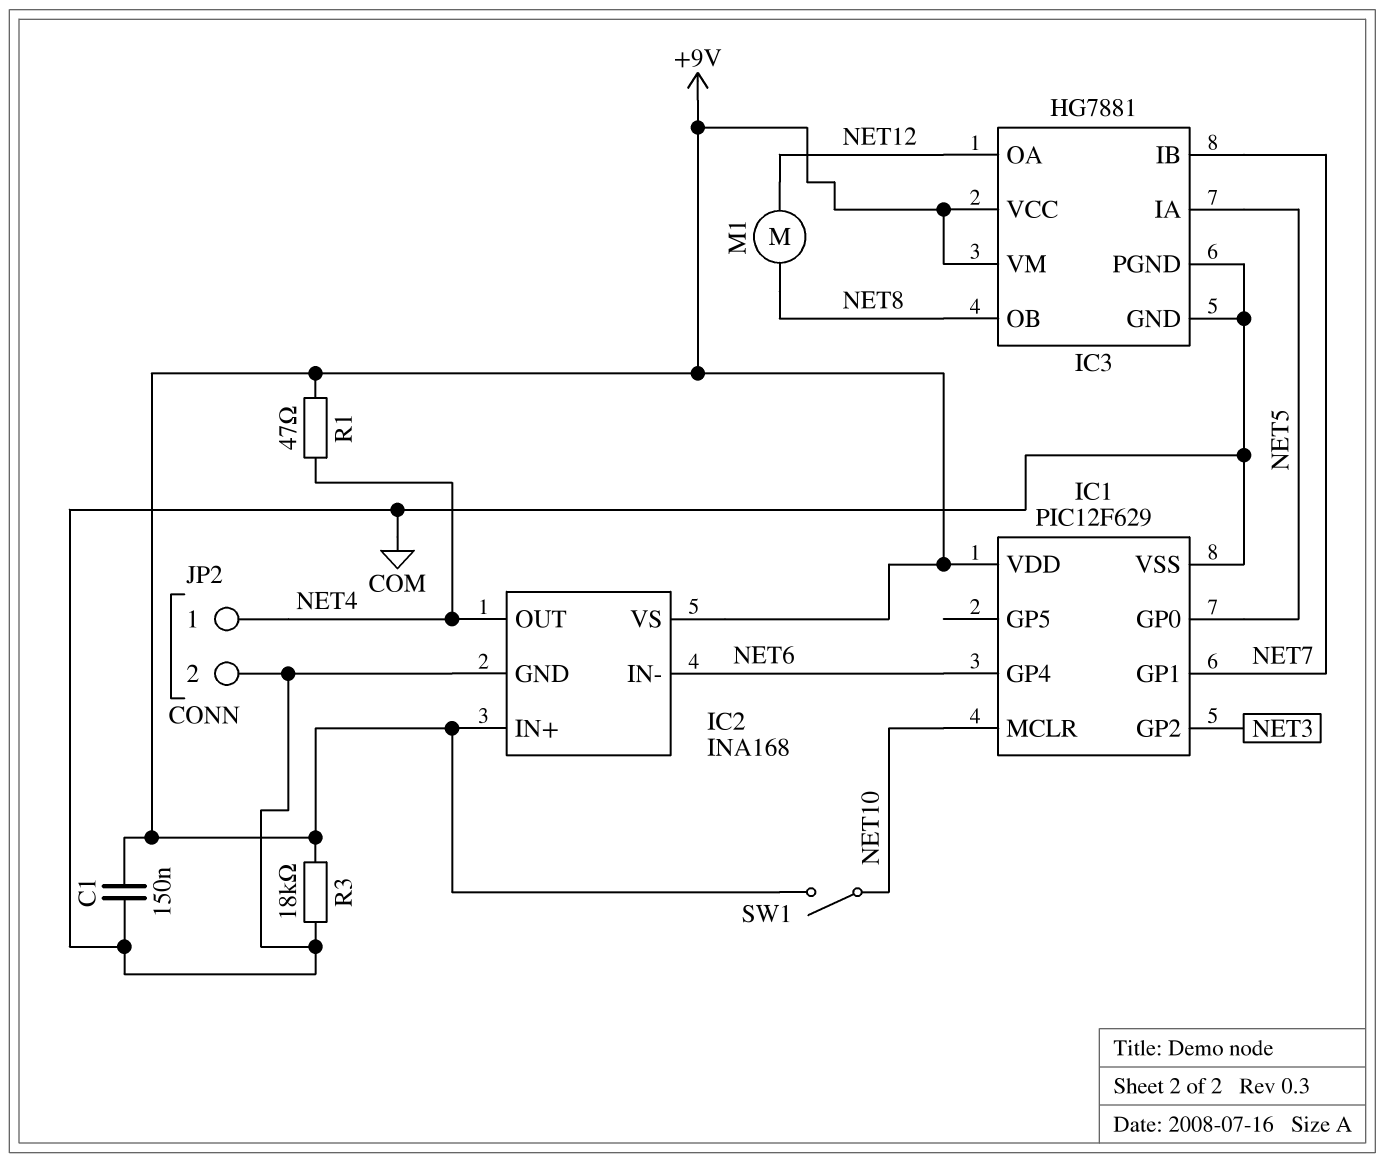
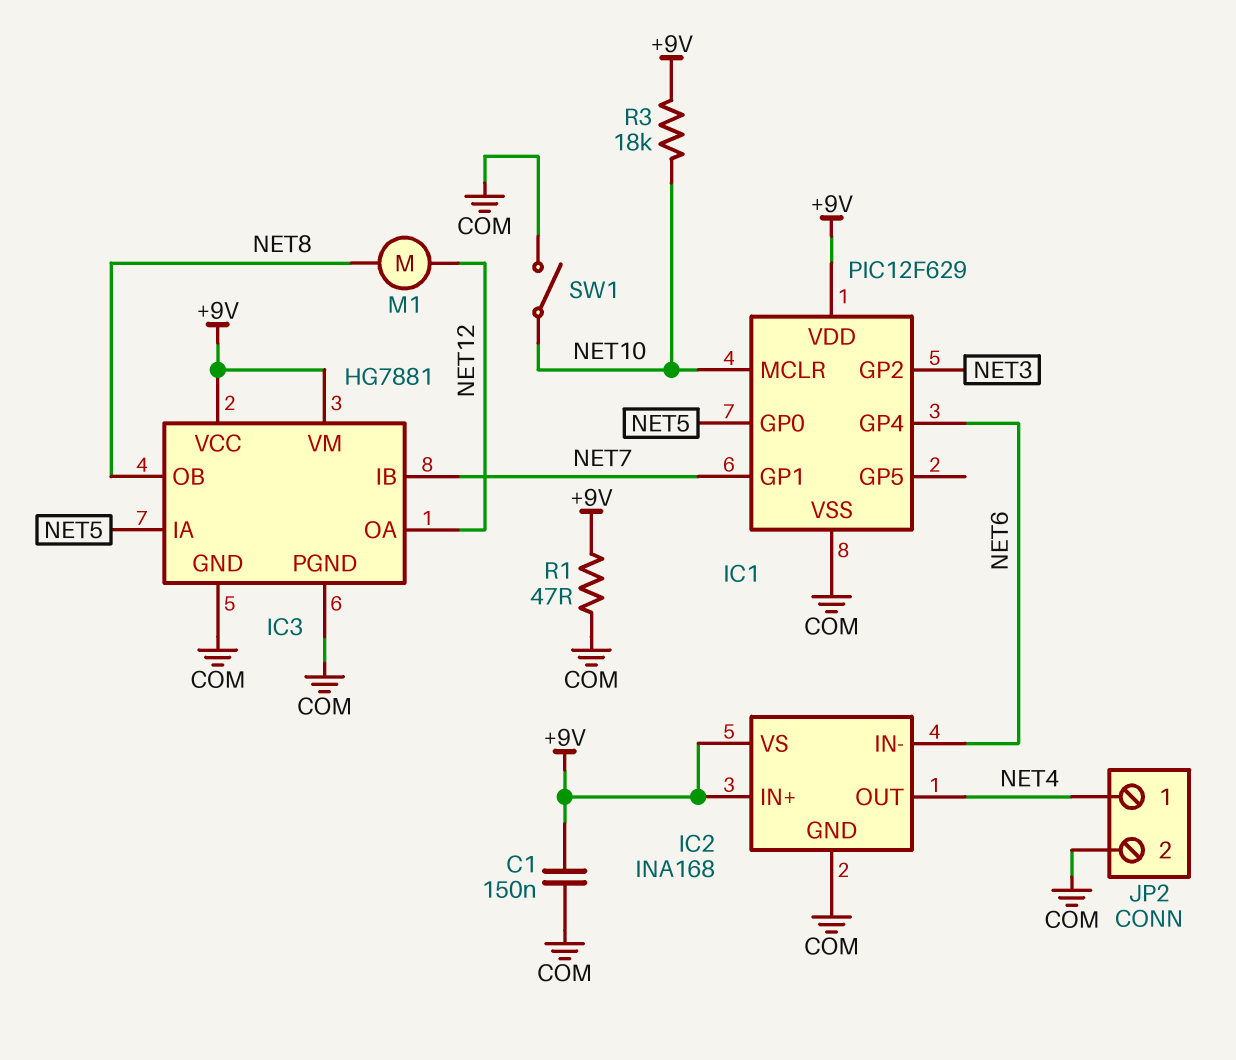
R1: 47 (+9V, NET4) -> 47 (+9V, COM)
R3: 18k (+9V, COM) -> 18k (+9V, NET10)
SW1: switch (+9V, NET10) -> switch (COM, NET10)

